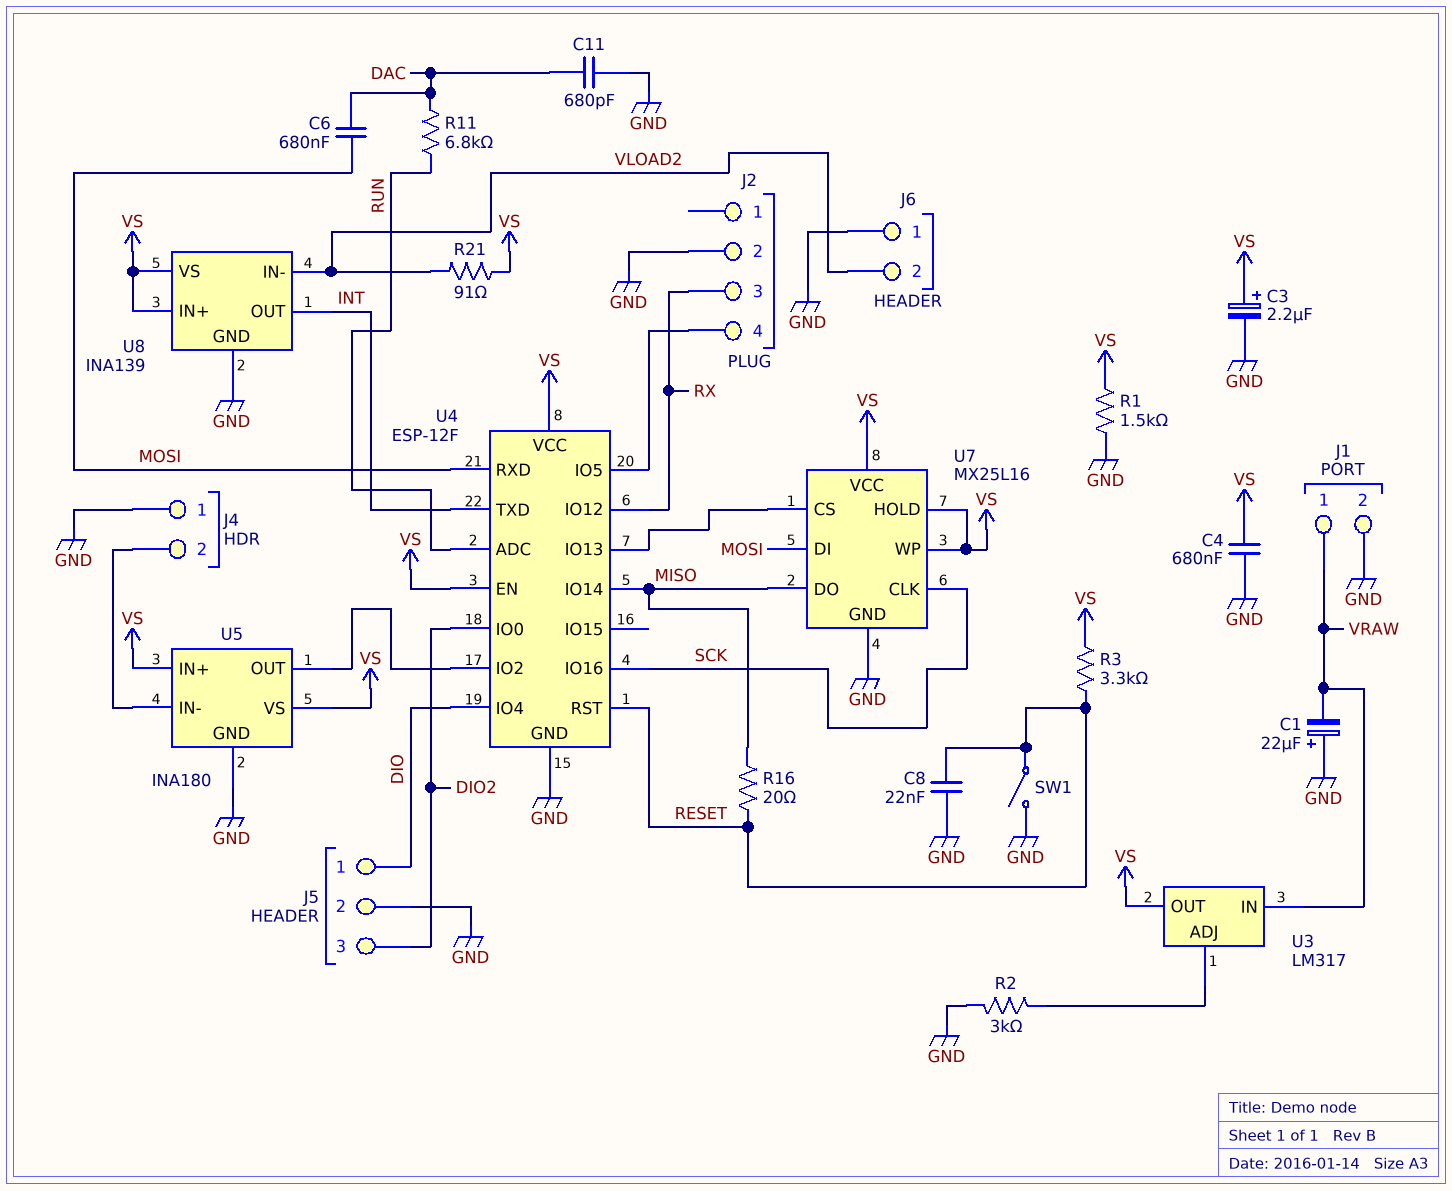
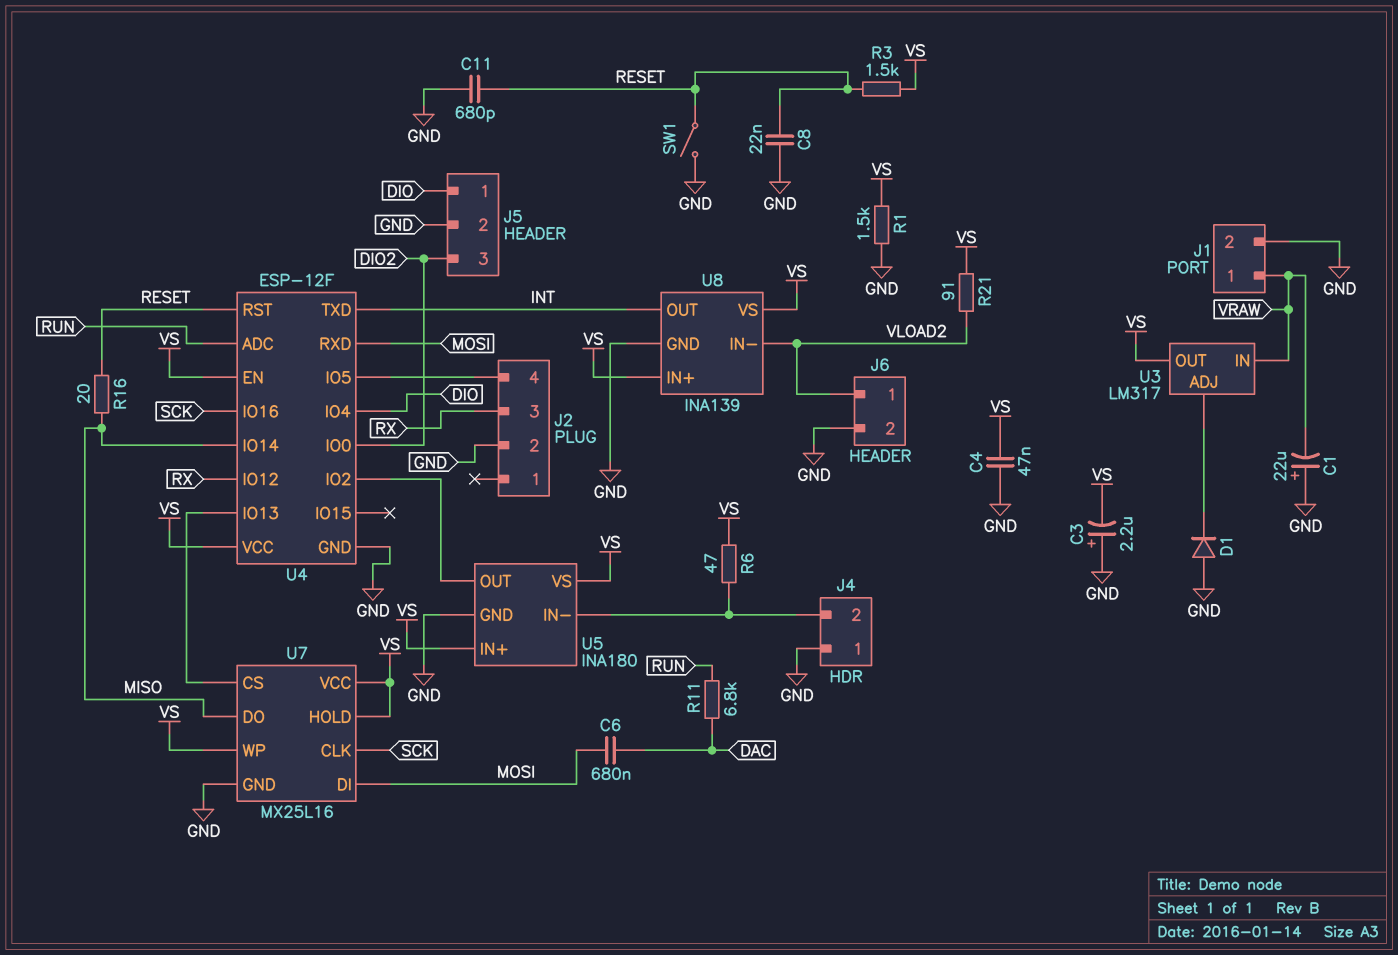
C3: 2.2uF (plus VS, minus GND) -> 2.2uF (plus GND, minus VS)
C4: 680nF (GND, VS) -> 47nF (GND, VS)
C11: 680pF (DAC, GND) -> 680pF (GND, RESET)
D1: none -> diode (A GND, K U3/ADJ)
J6 pin 1: GND -> VLOAD2
J6 pin 2: VLOAD2 -> GND
R2: 3k (GND, U3/ADJ) -> none
R3: 3.3k (RESET, VS) -> 1.5k (RESET, VS)
R6: none -> 47 (J4/2, VS)

